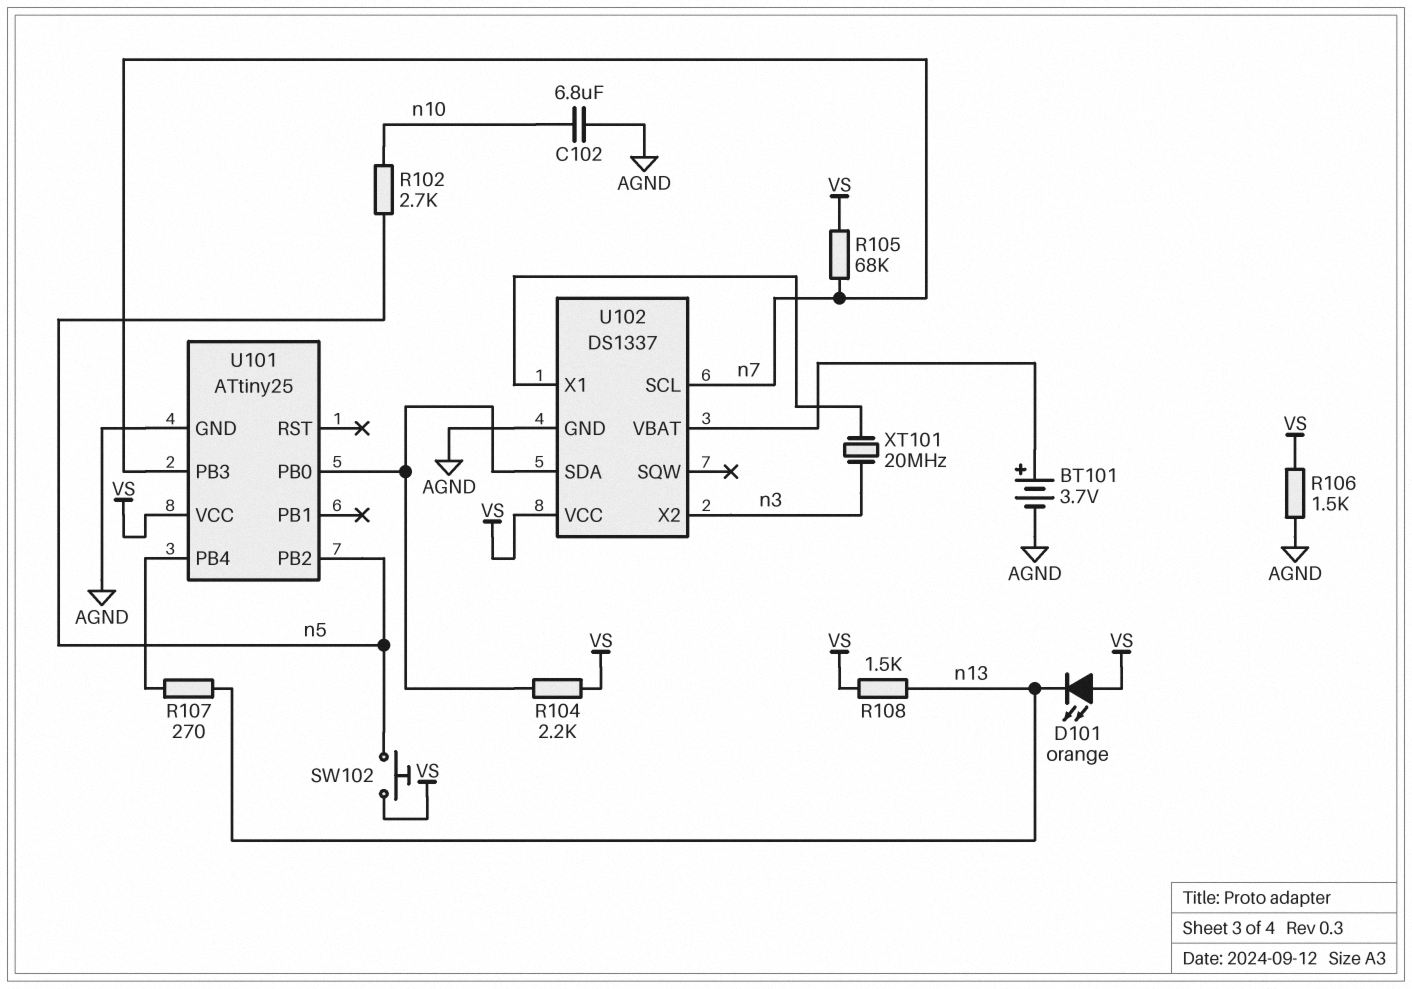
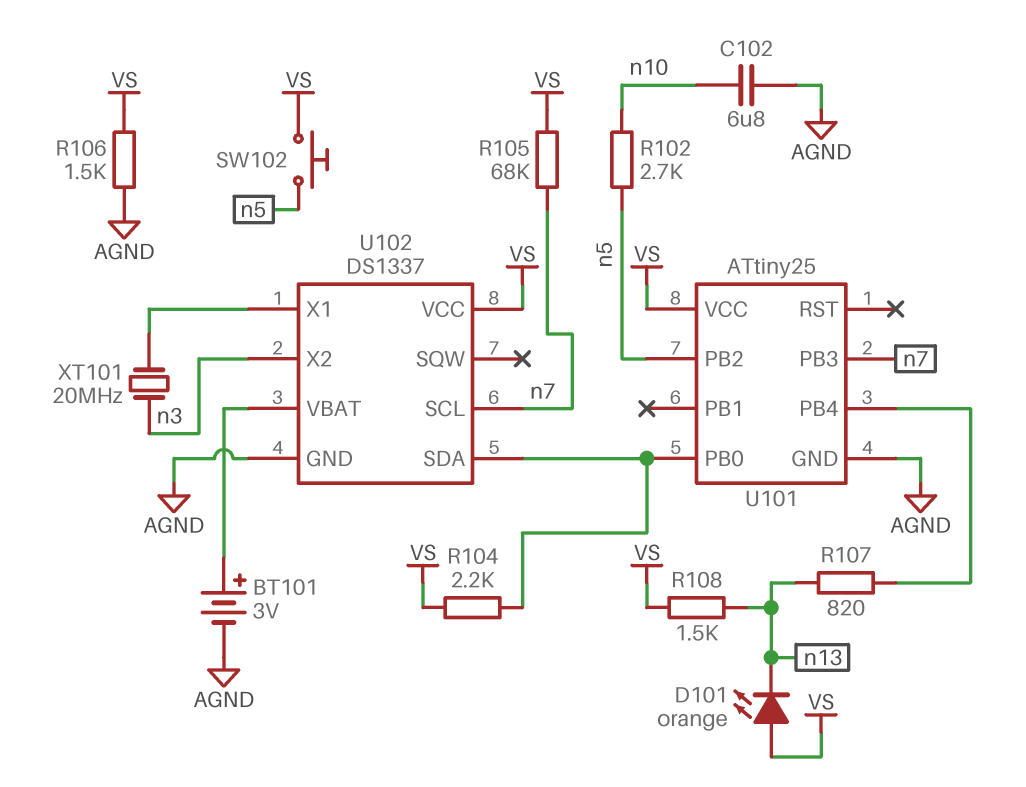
BT101: 3.7V (plus U102/VBAT, minus AGND) -> 3V (plus U102/VBAT, minus AGND)
R107: 270 (U101/PB4, n13) -> 820 (U101/PB4, n13)

